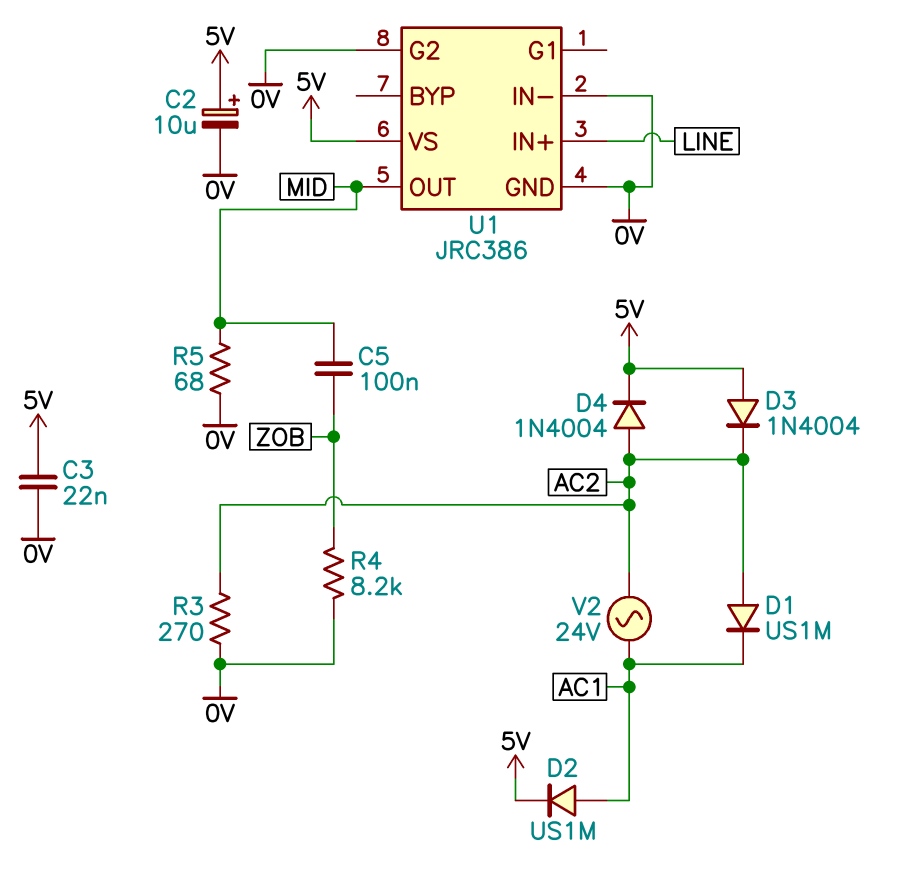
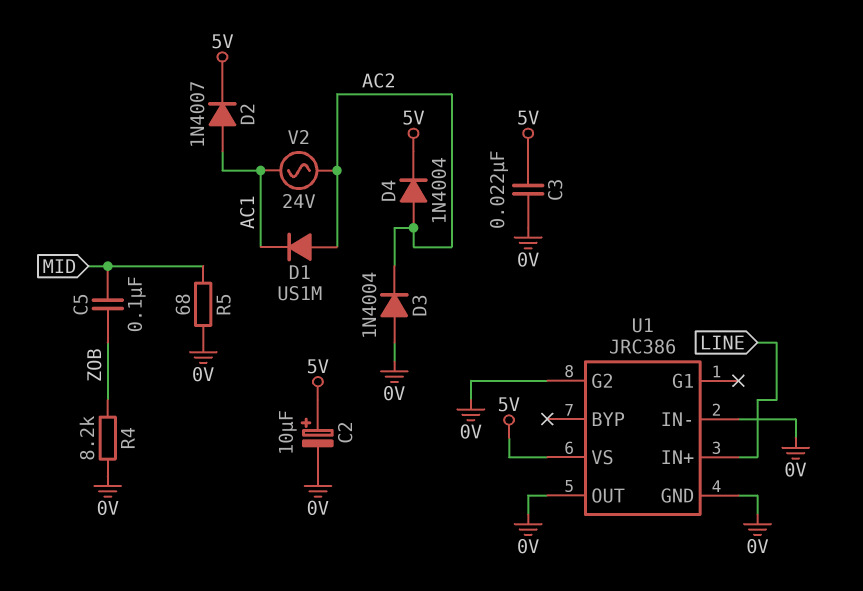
D2: diode US1M (A AC1, K 5V) -> diode 1N4007 (A AC1, K 5V)
D3: diode 1N4004 (A 5V, K AC2) -> diode 1N4004 (A 0V, K AC2)
R3: 270 (0V, AC2) -> none
U1 pin OUT: MID -> 0V

